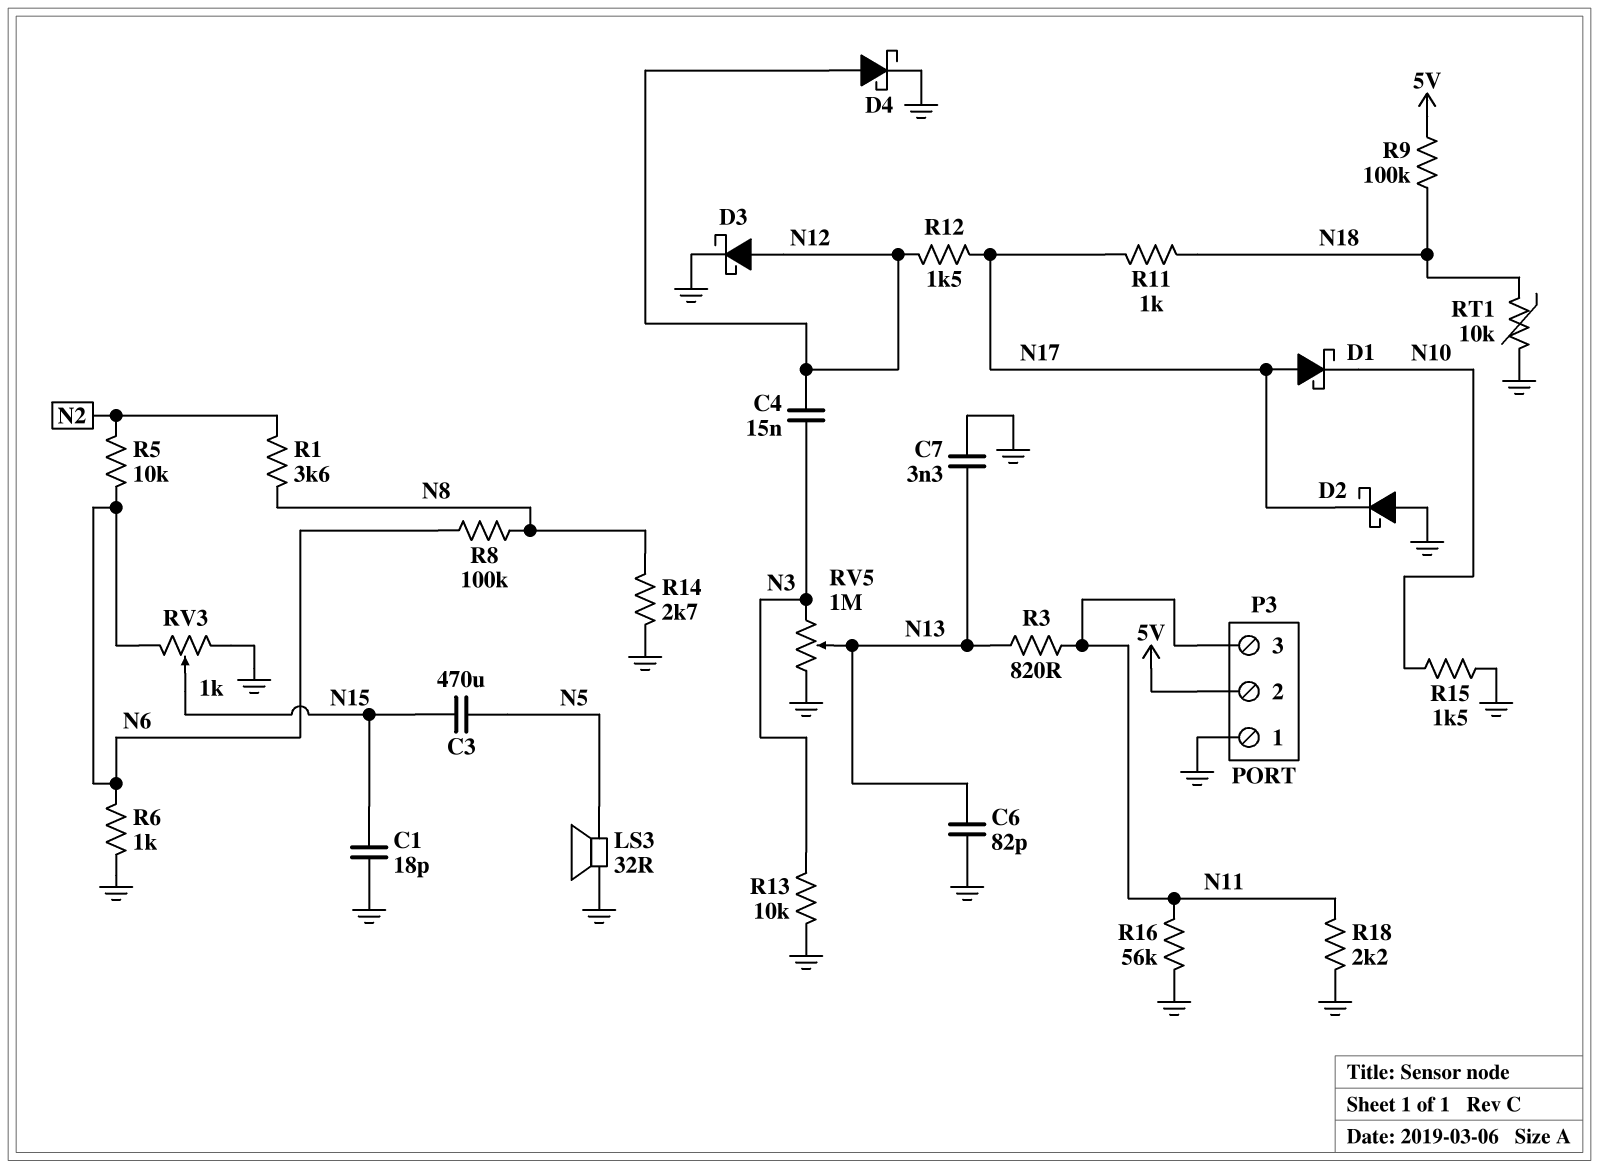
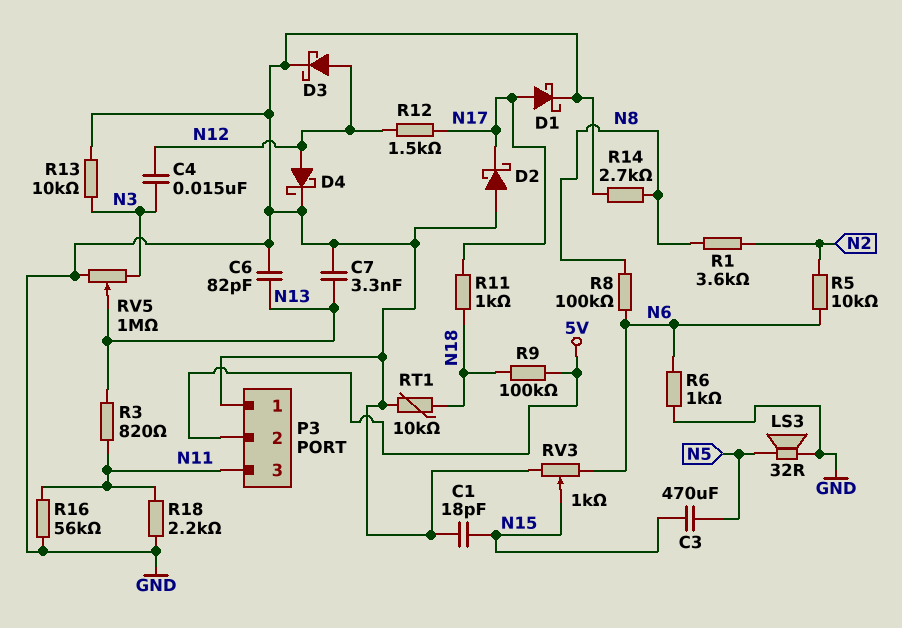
D1: schottky (A N17, K N10) -> schottky (A N17, K GND)
R15: 1.5k (GND, N10) -> none

